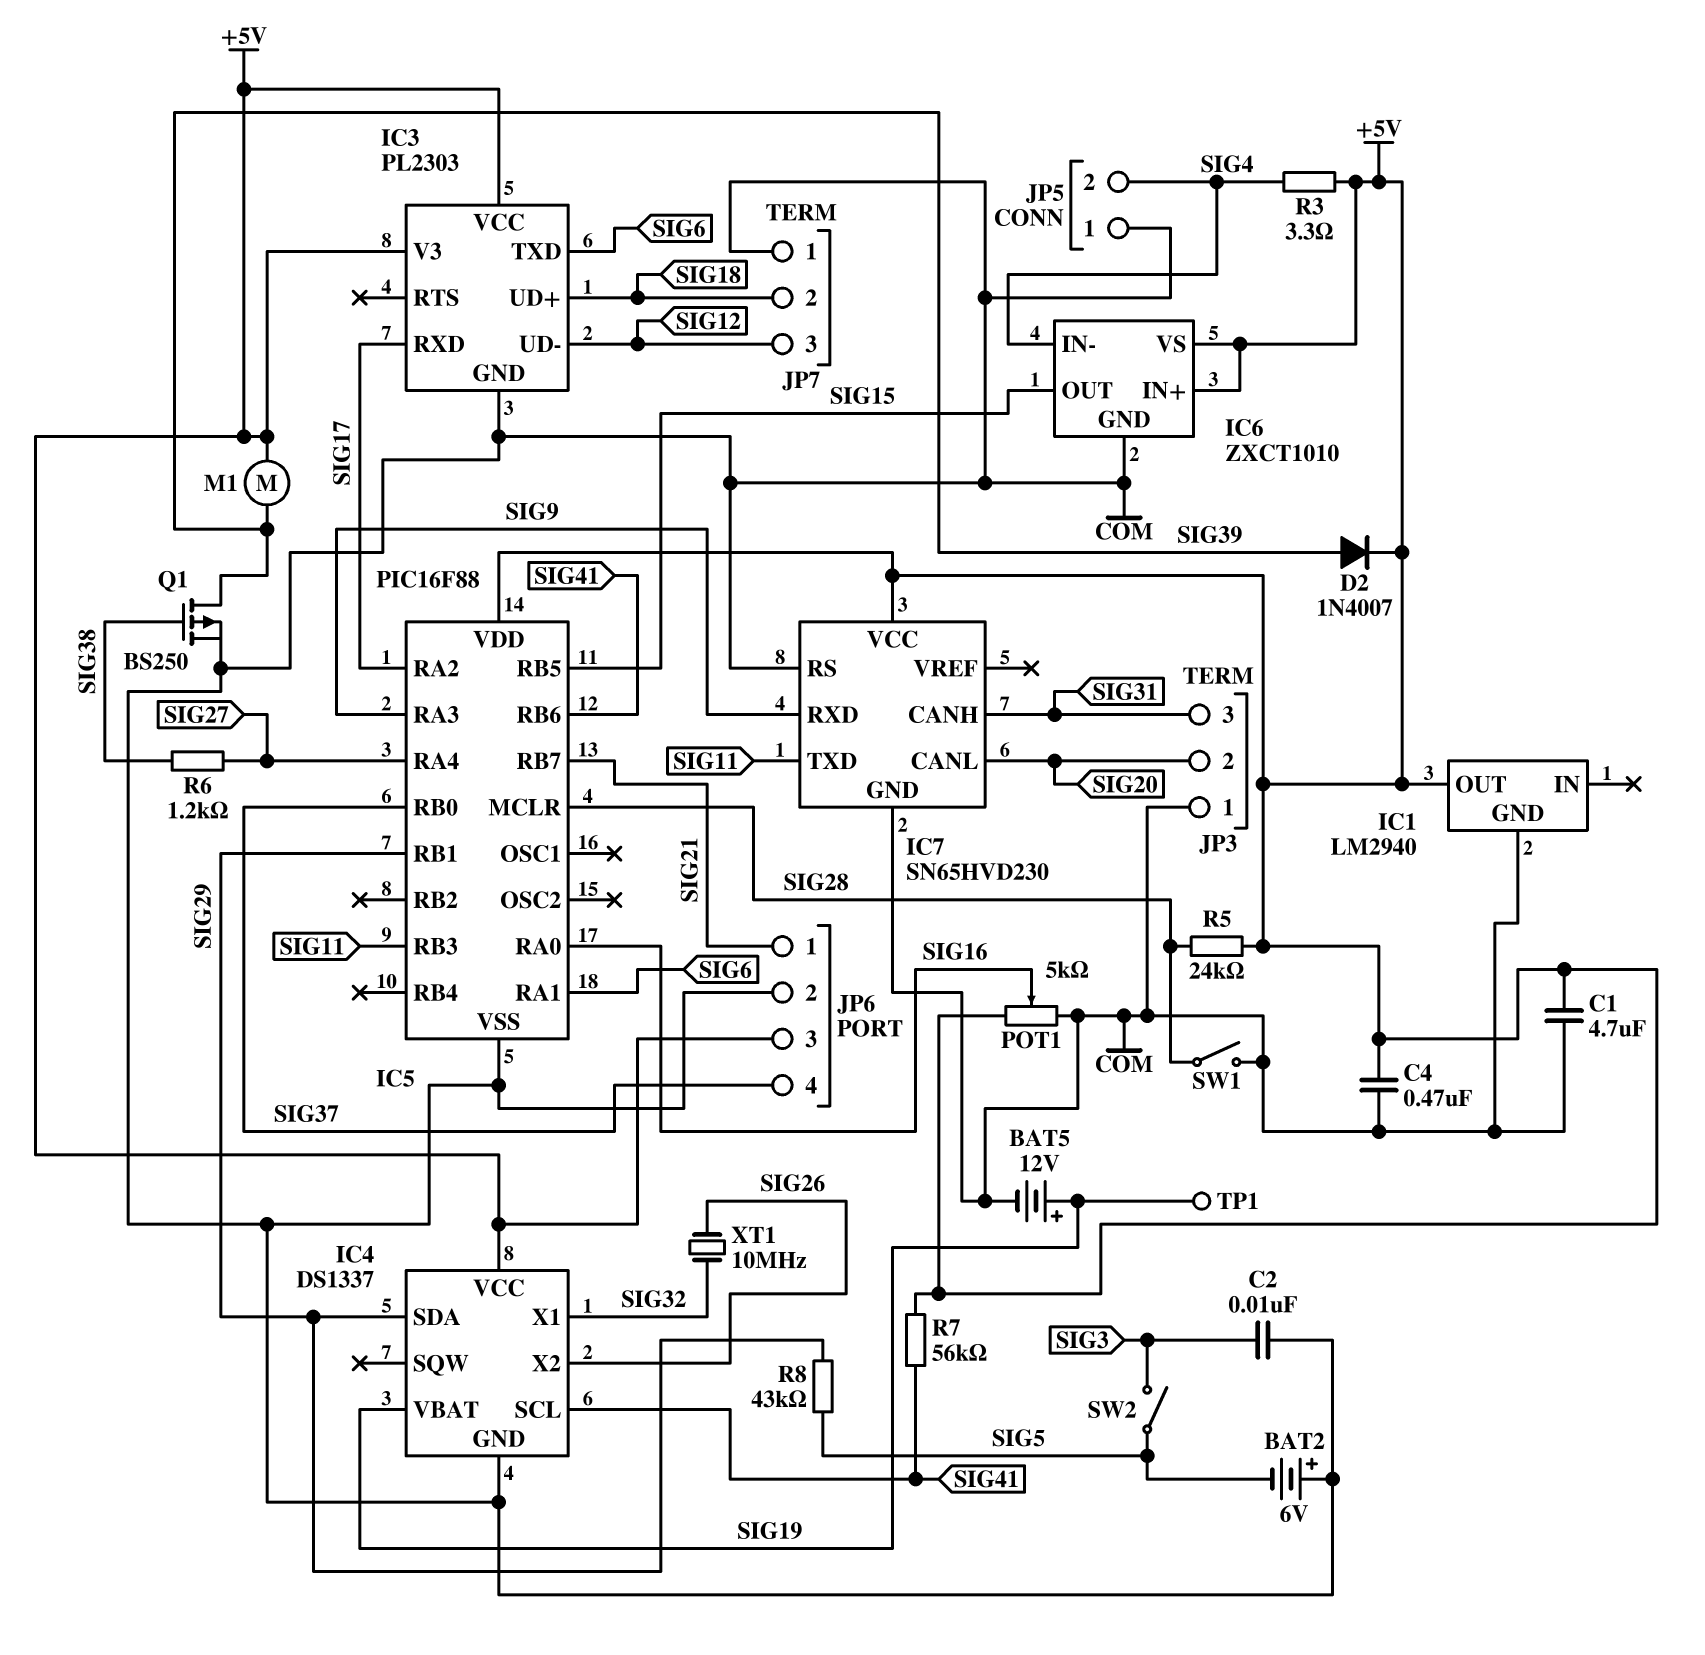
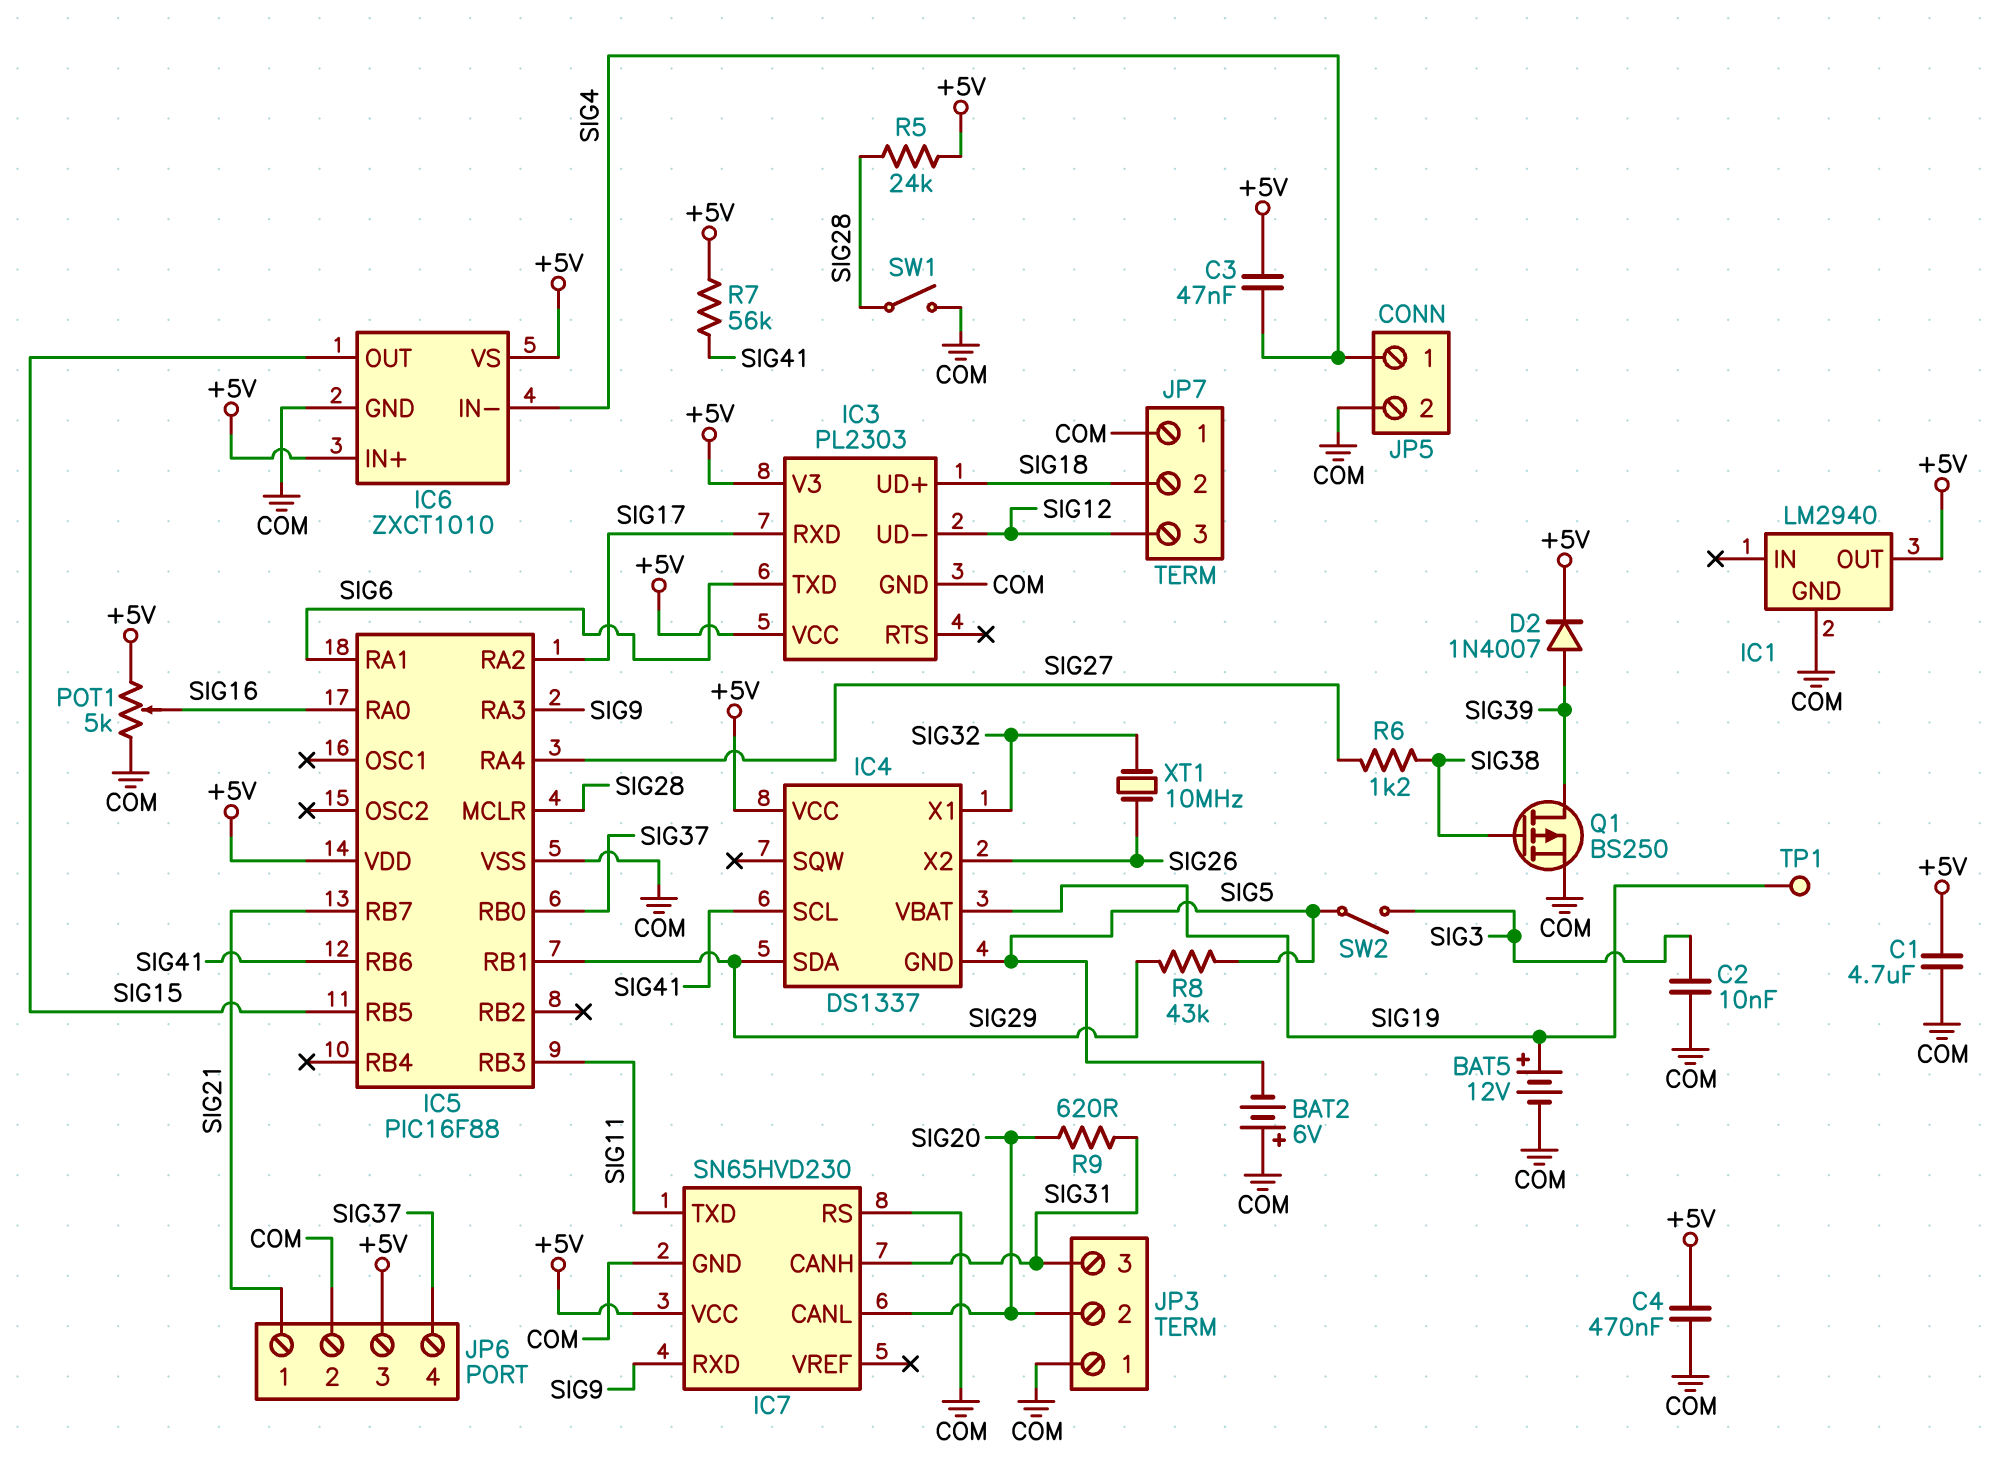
C3: none -> 47nF (+5V, SIG4)
IC4 pin GND: COM -> SIG5
JP5 pin 1: COM -> SIG4
JP5 pin 2: SIG4 -> COM
M1: motor (+5V, SIG39) -> none
R3: 3.3 (+5V, SIG4) -> none
R9: none -> 620 (SIG20, SIG31)

